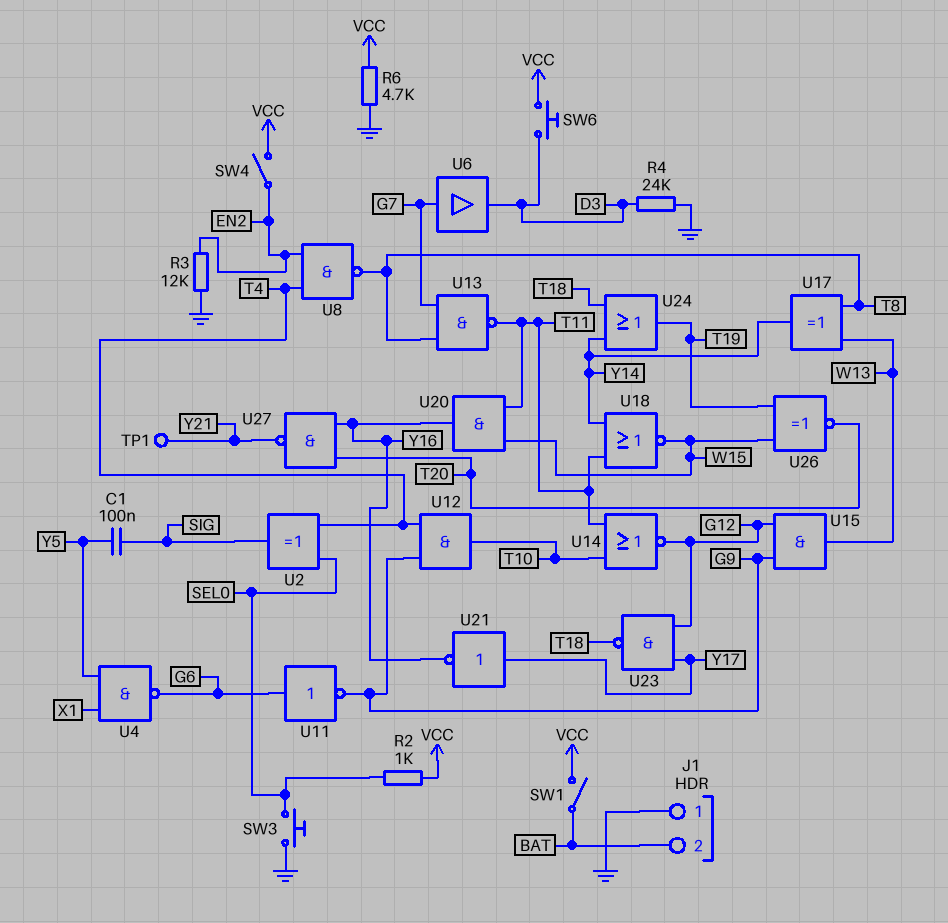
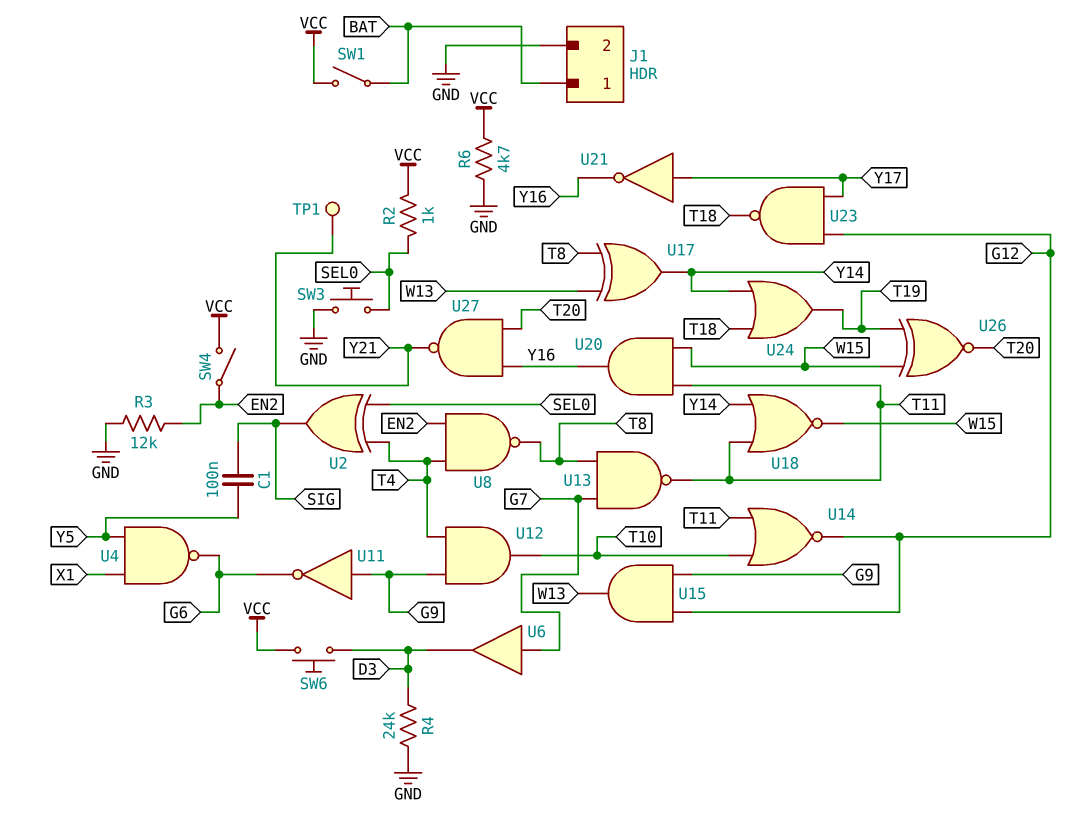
J1 pin 1: GND -> BAT
J1 pin 2: BAT -> GND
U11: NOT (in G6, out G9) -> NOT (in G9, out G6)

